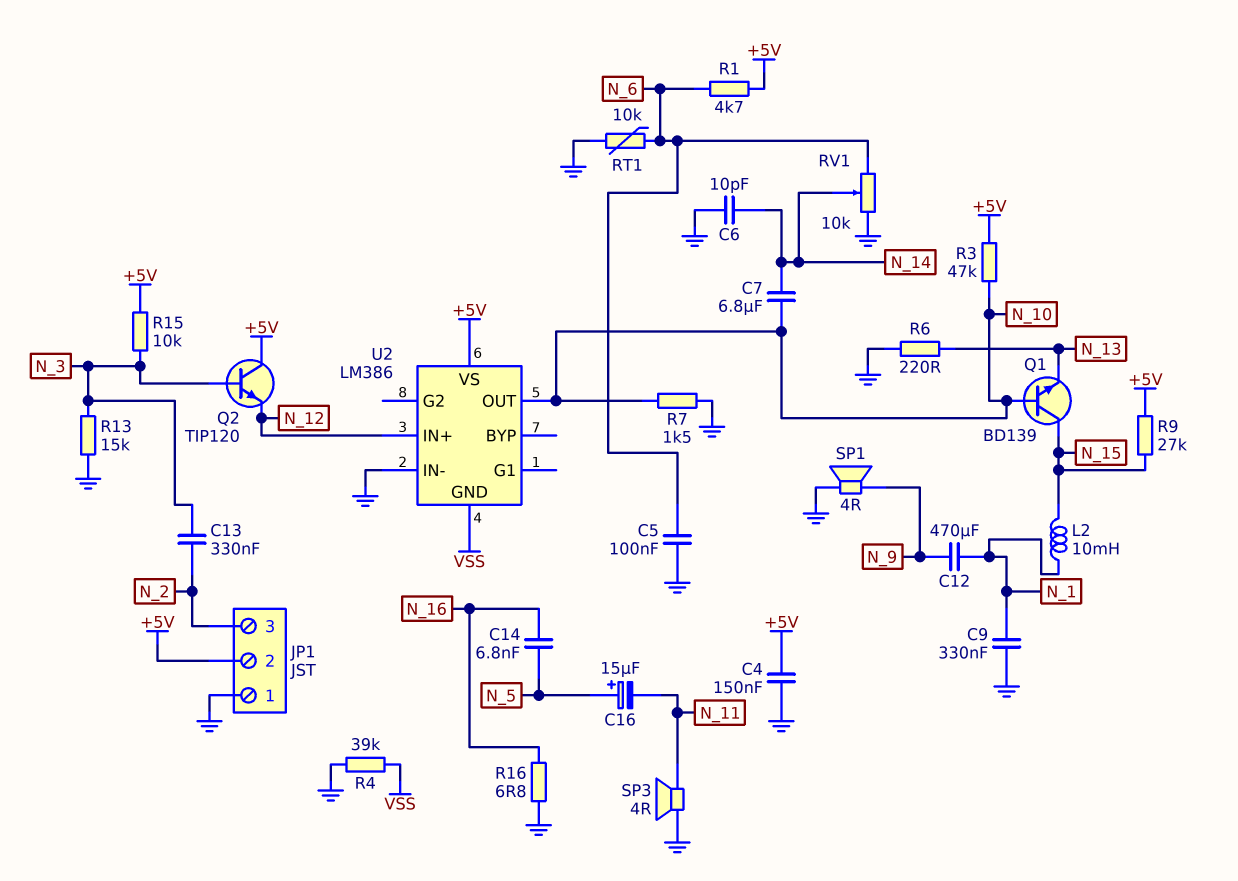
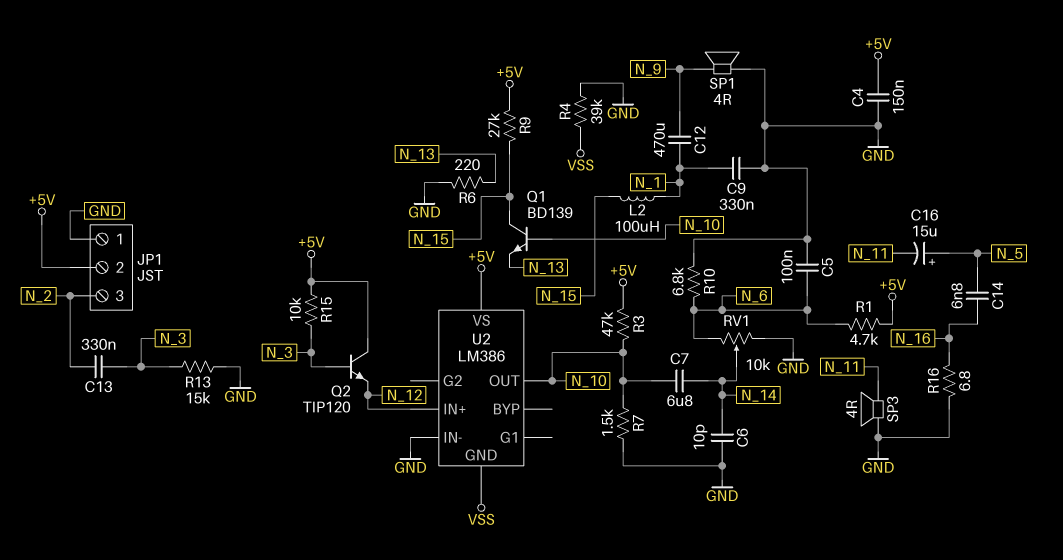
L2: 10mH (N_1, N_15) -> 100uH (N_1, N_15)
R10: none -> 6.8k (GND, N_6)
RT1: 10k (GND, N_6) -> none

